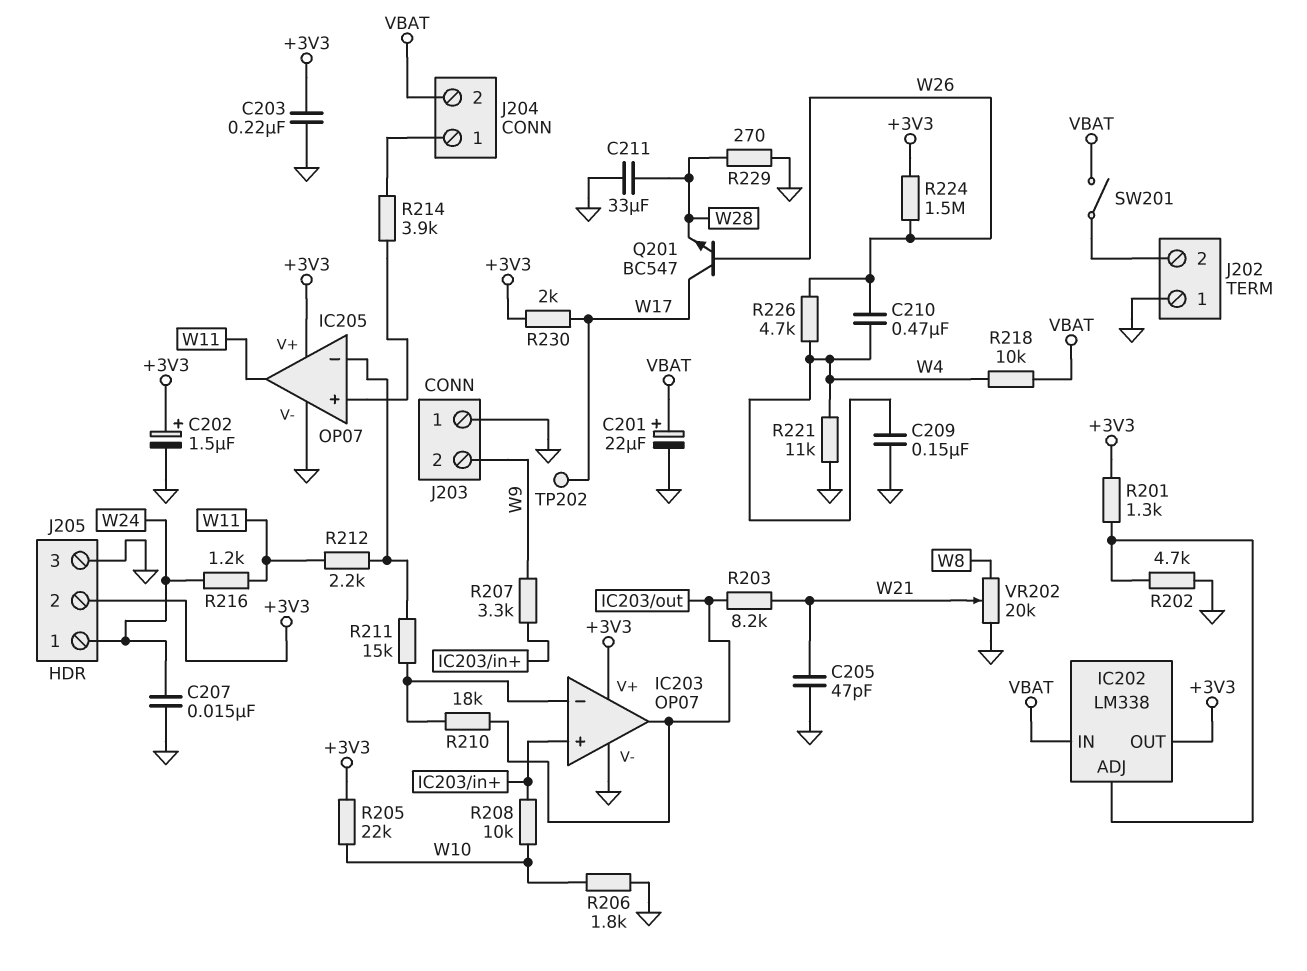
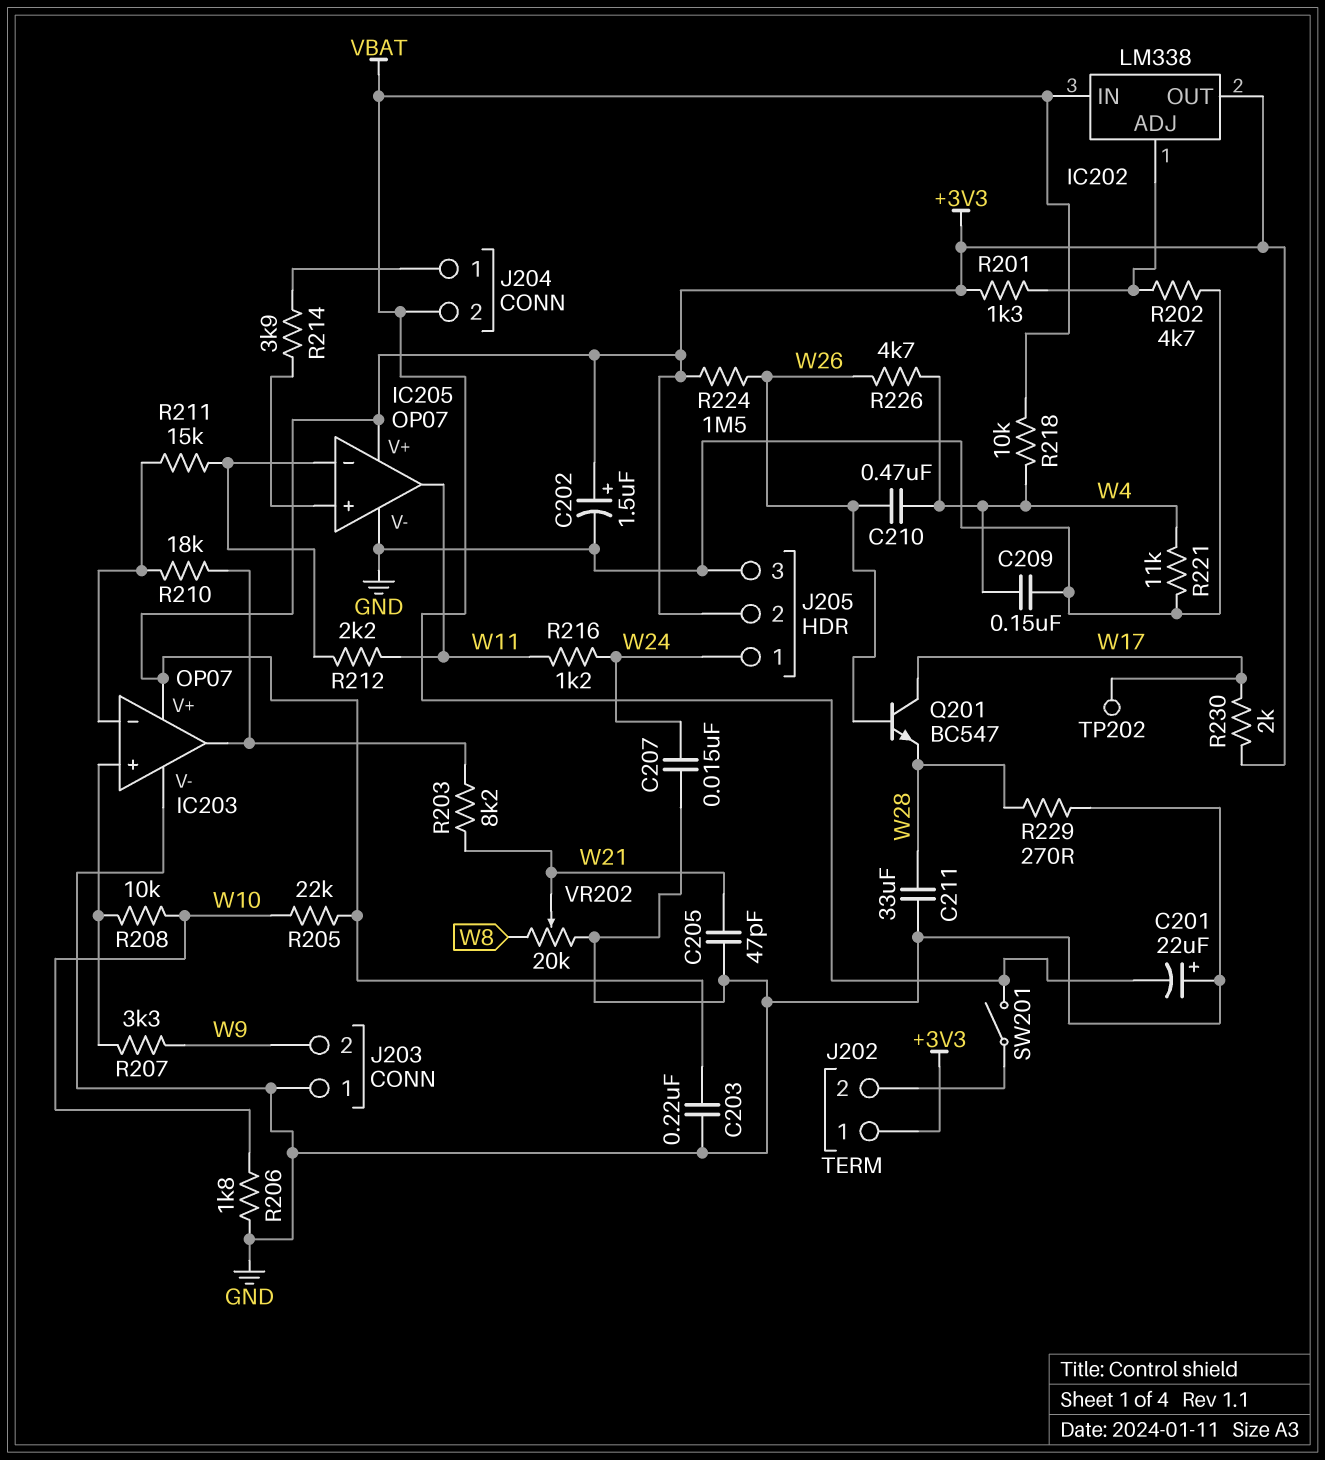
C201: 22uF (plus VBAT, minus GND) -> 22uF (plus GND, minus VBAT)
J202 pin 1: GND -> +3V3

